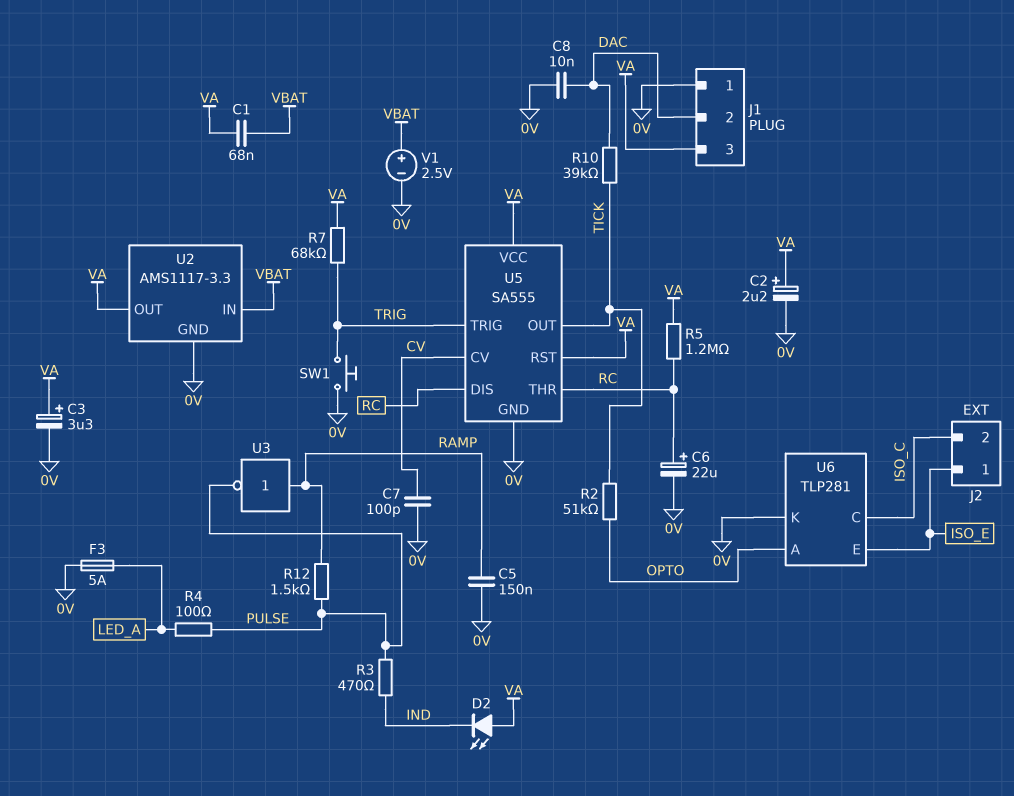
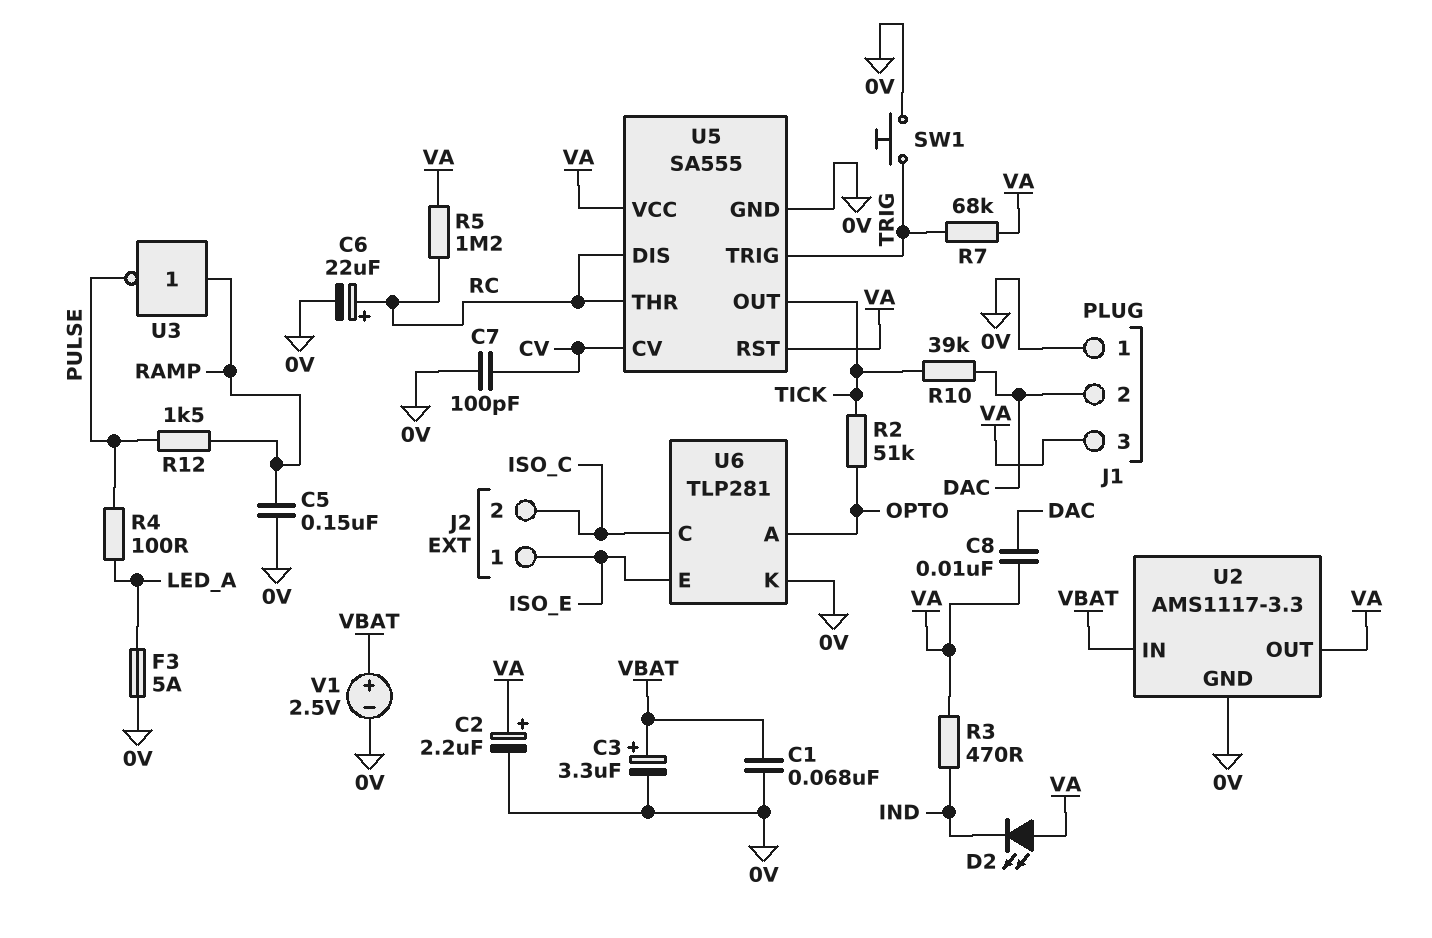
C1: 68nF (VA, VBAT) -> 68nF (0V, VBAT)
C3: 3.3uF (plus VA, minus 0V) -> 3.3uF (plus VBAT, minus 0V)
C8: 10nF (0V, DAC) -> 10nF (DAC, VA)
R3: 470 (IND, PULSE) -> 470 (IND, VA)

